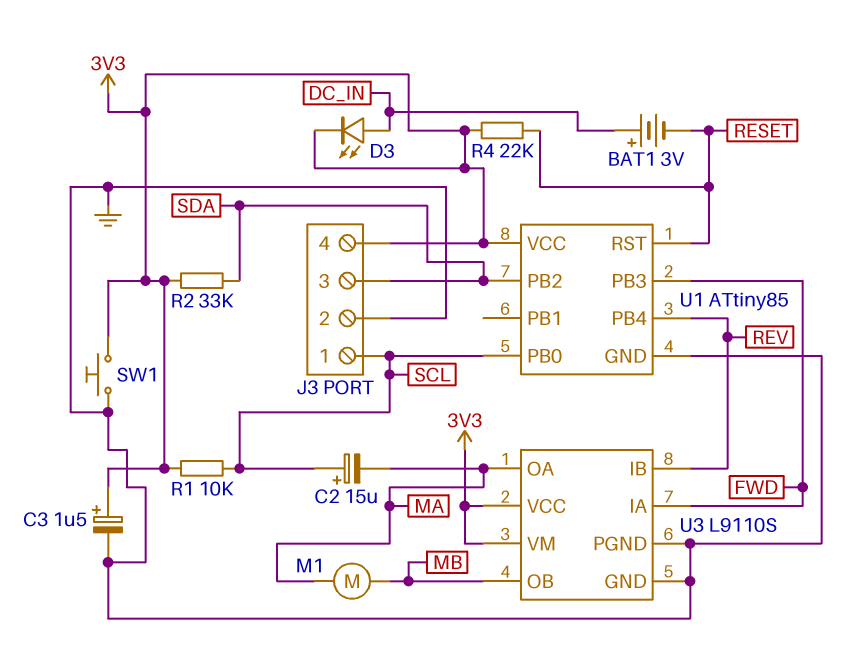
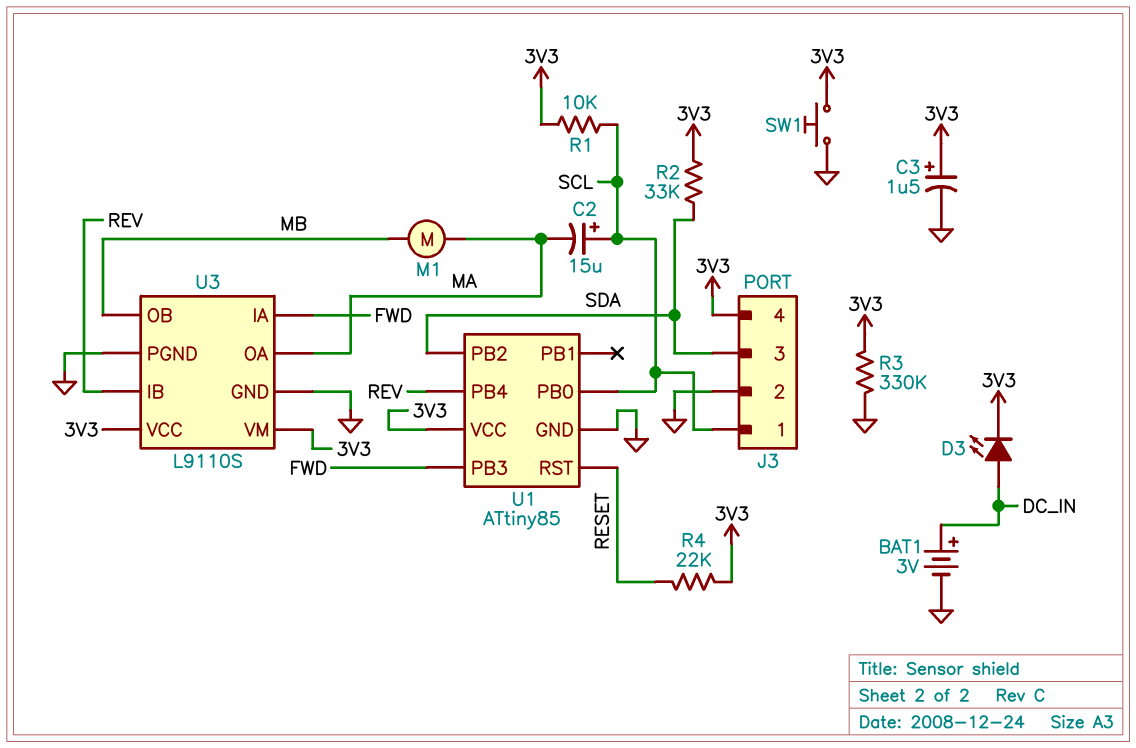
BAT1: 3V (plus DC_IN, minus RESET) -> 3V (plus DC_IN, minus GND)
R3: none -> 330k (3V3, GND)

